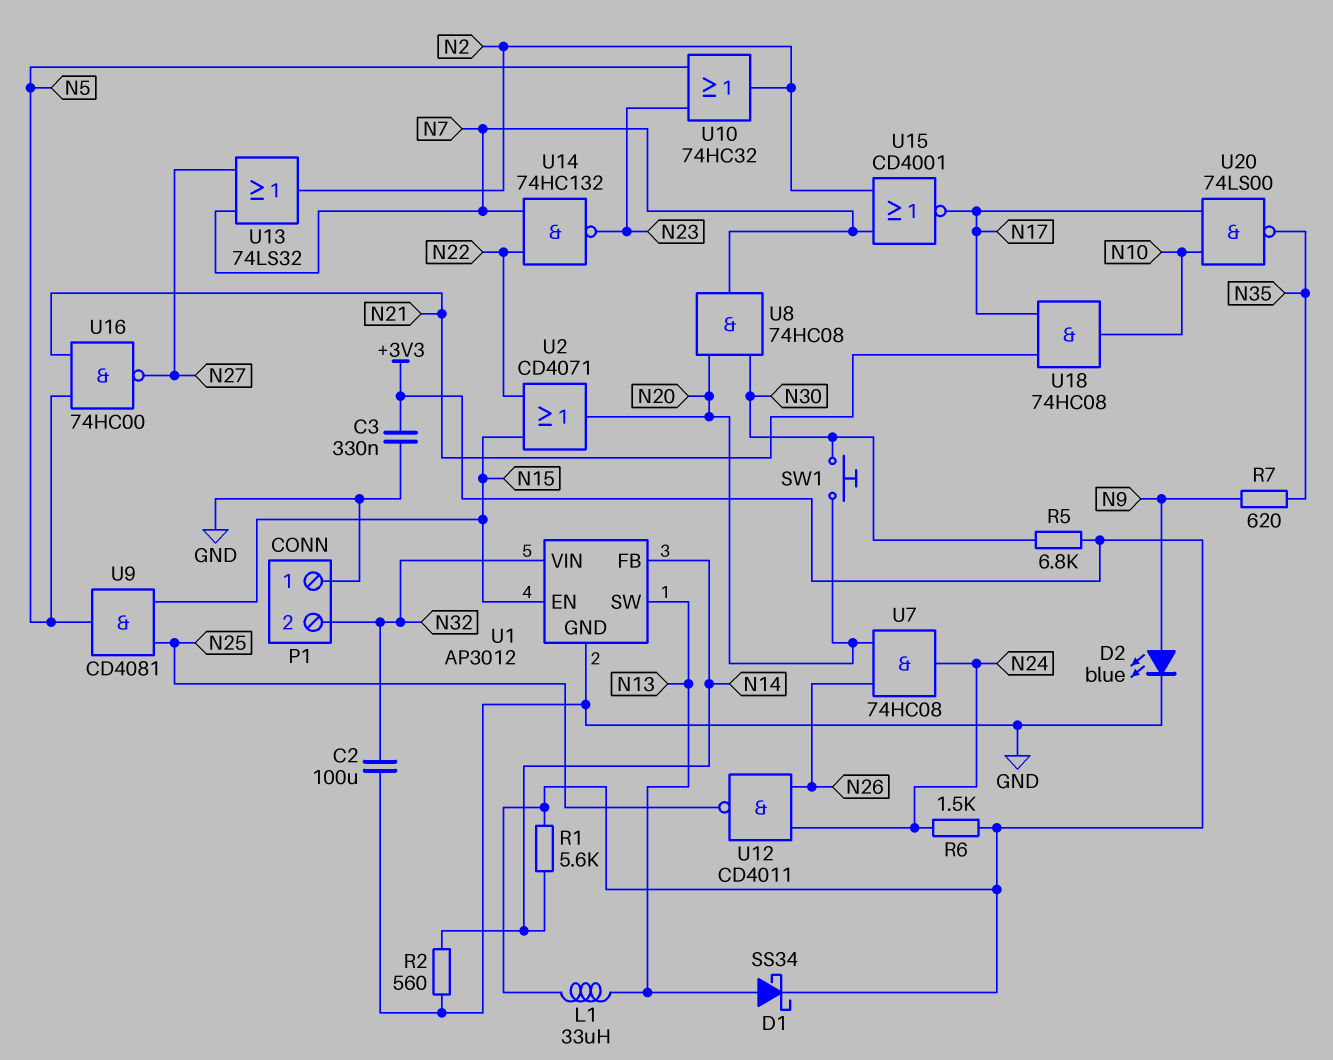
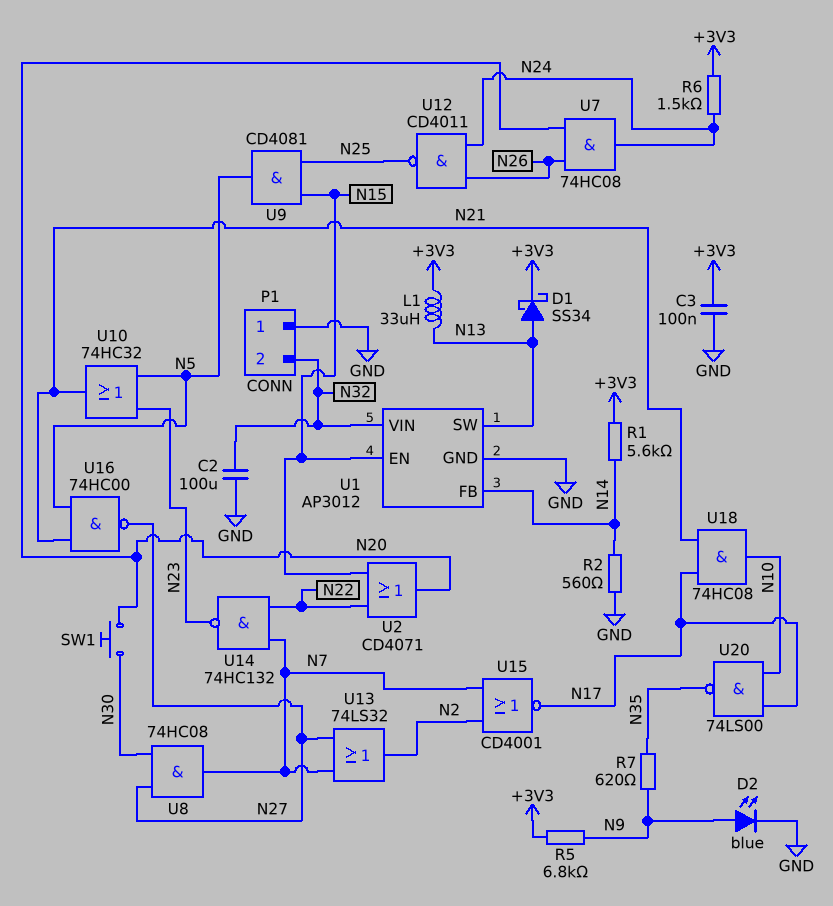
C3: 330nF (+3V3, GND) -> 100nF (+3V3, GND)
R5: 6.8k (+3V3, N30) -> 6.8k (+3V3, N9)
U8: AND 74HC08 (in N20, in N30, out N7) -> AND 74HC08 (in N27, in N30, out N7)
U10: OR 74HC32 (in N5, in N23, out N2) -> OR 74HC32 (in N5, in N23, out N21)

